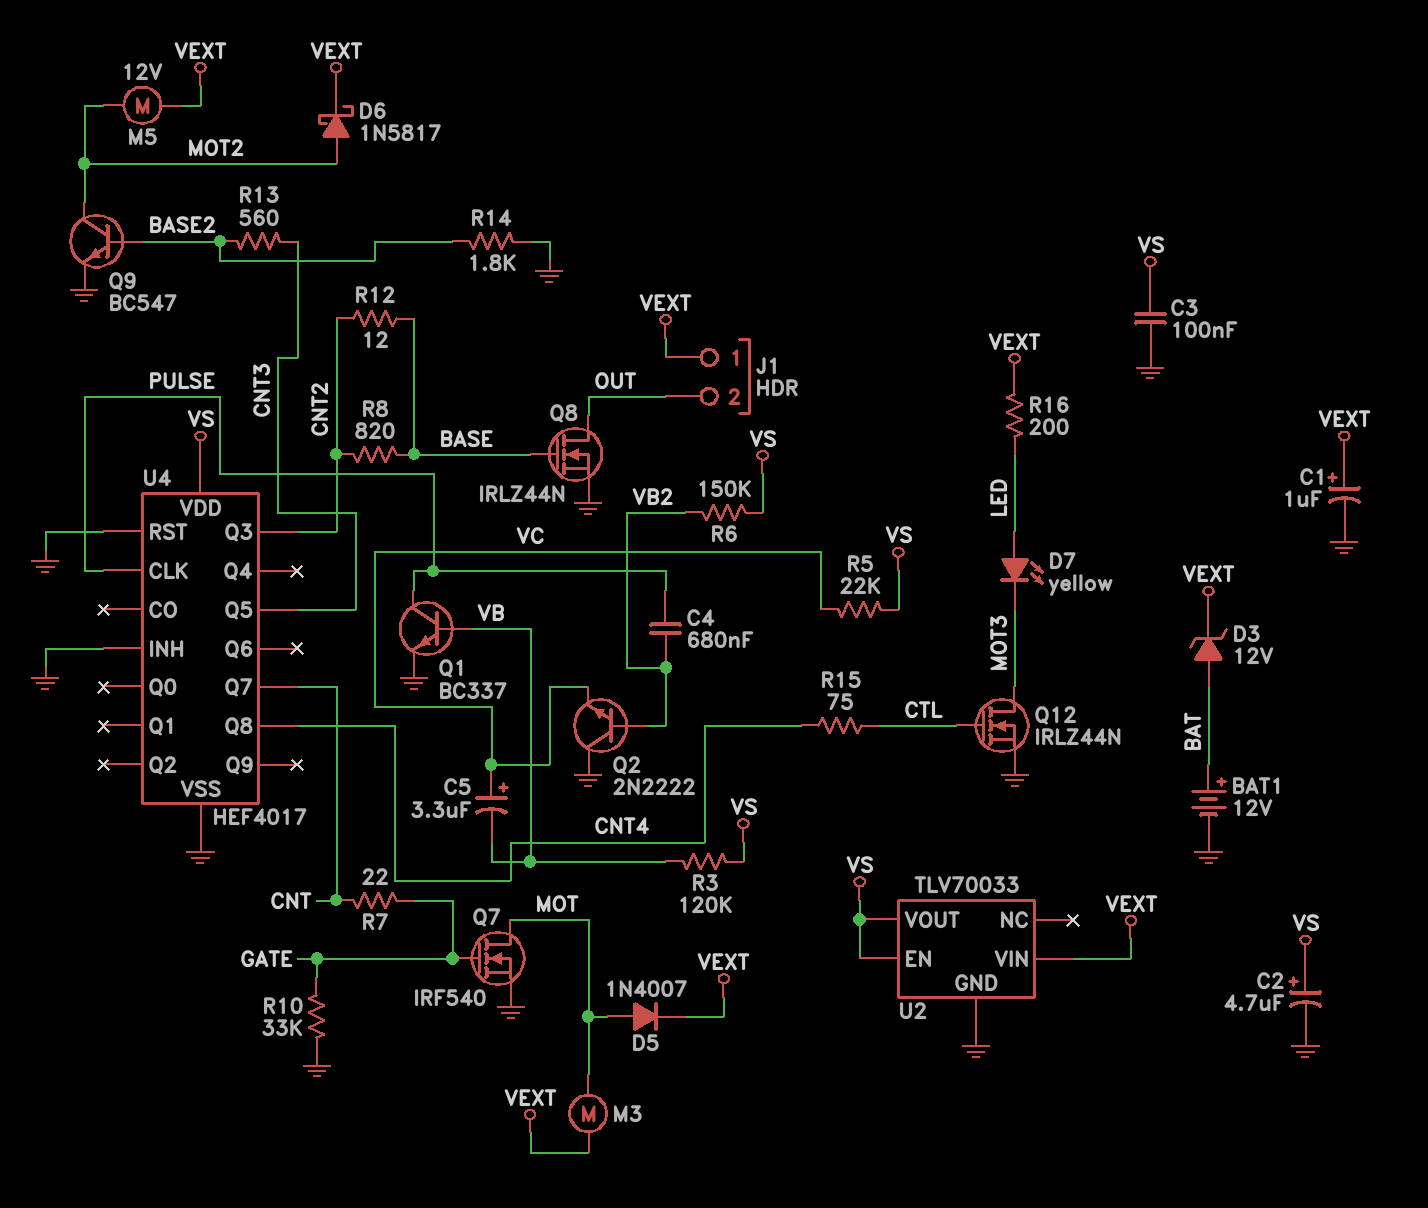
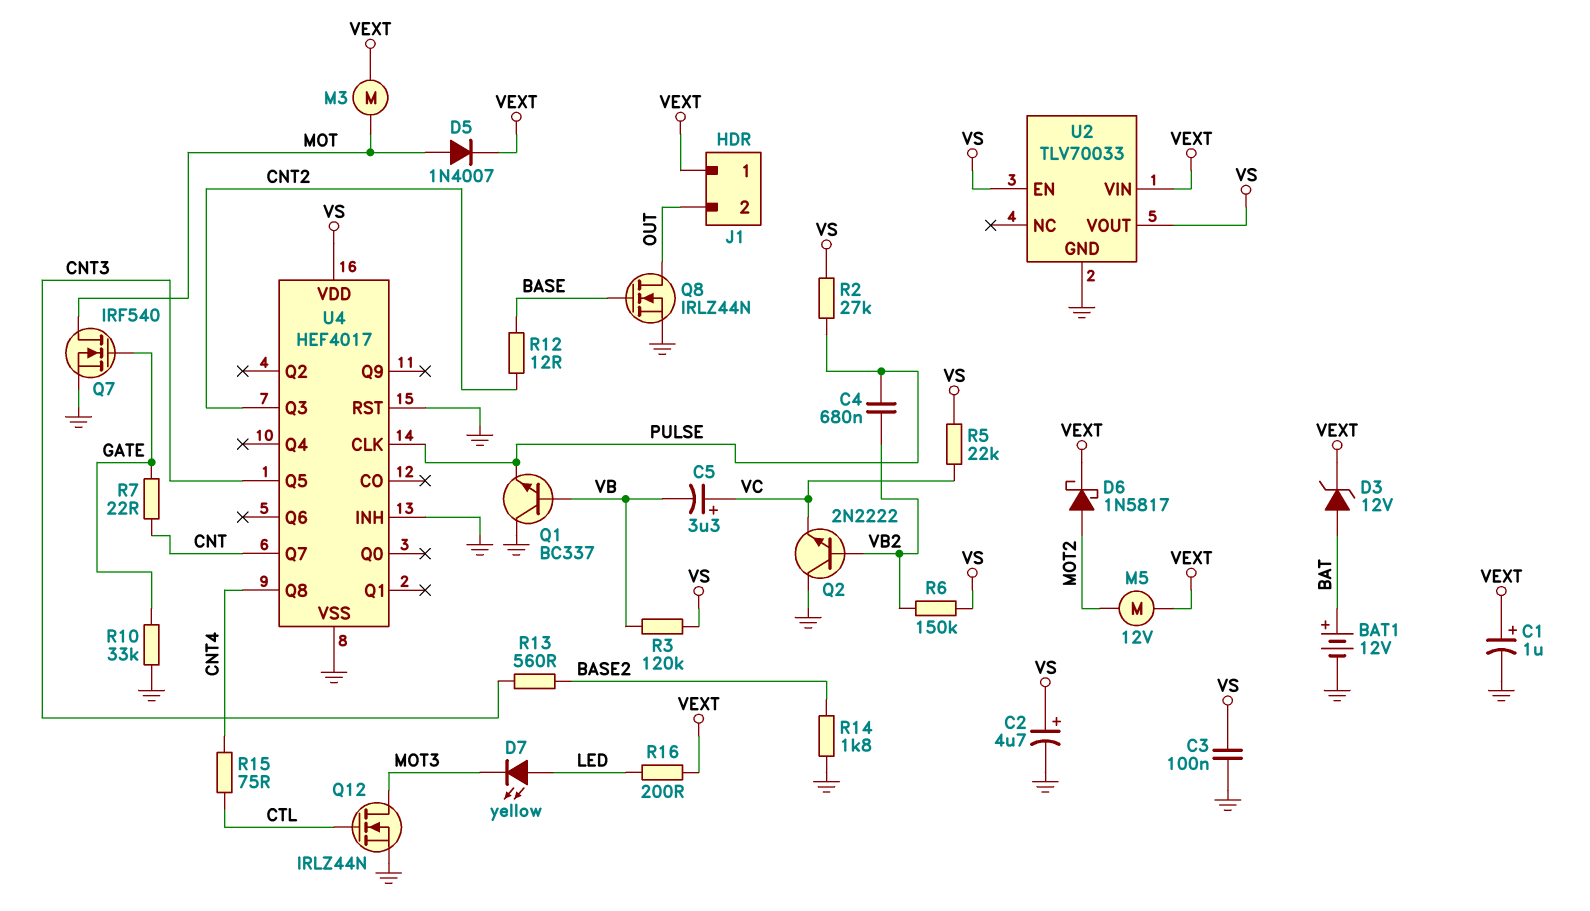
Q1: NPN BC337 (B VB, C PULSE, E GND) -> NPN BC337 (B VB, C GND, E PULSE)
Q9: NPN BC547 (B BASE2, C MOT2, E GND) -> none
R2: none -> 27k (PULSE, VS)
R8: 820 (BASE, CNT2) -> none

